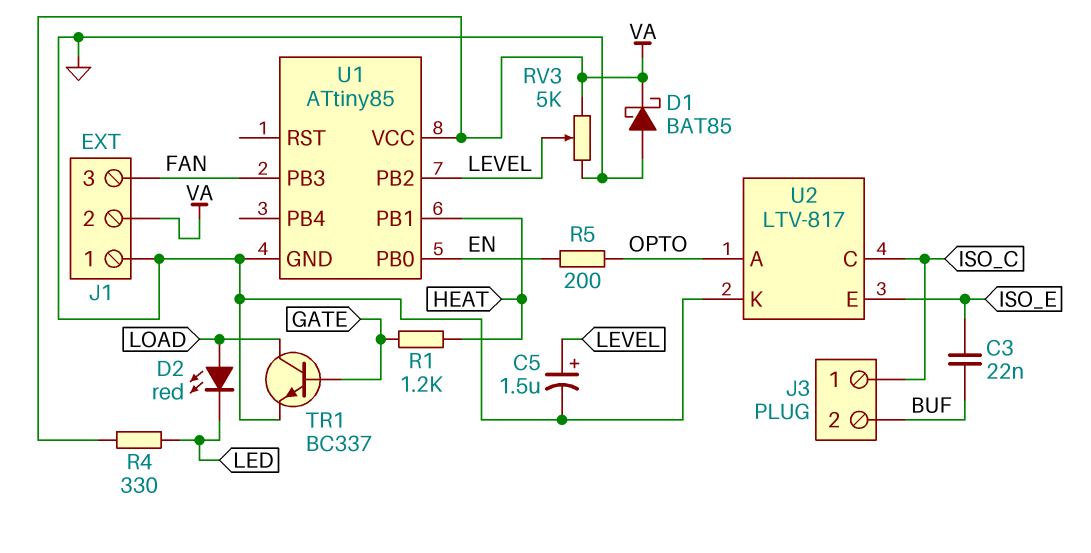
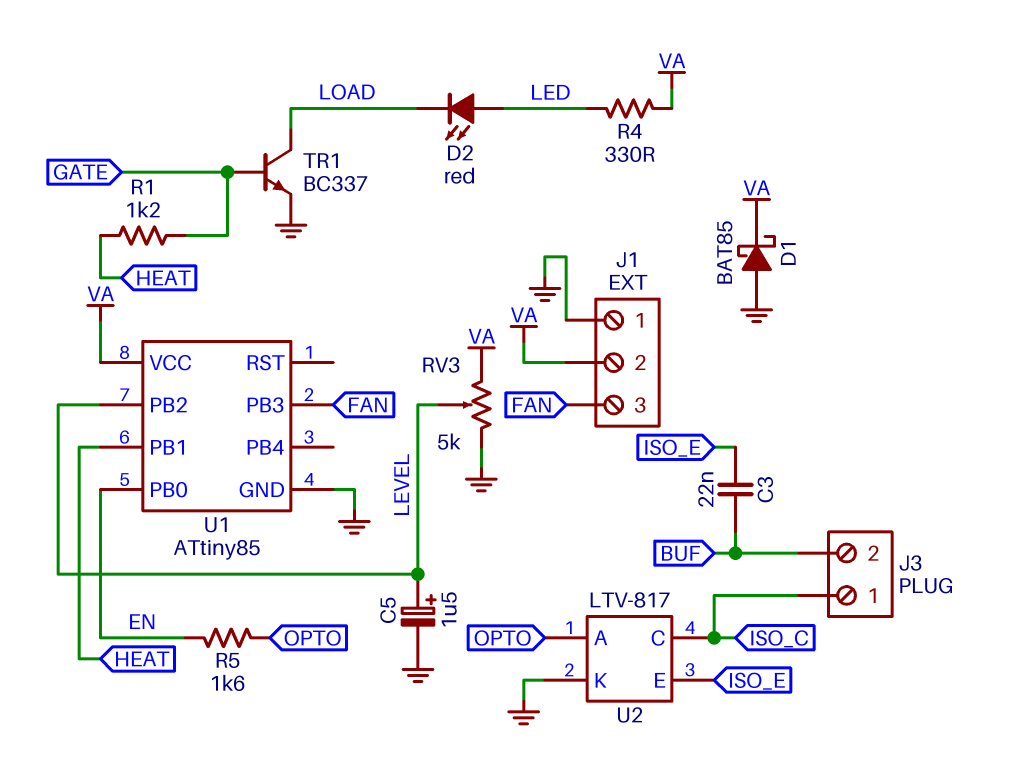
D2: LED red (A LOAD, K LED) -> LED red (A LED, K LOAD)
R5: 200 (EN, OPTO) -> 1.6k (EN, OPTO)

